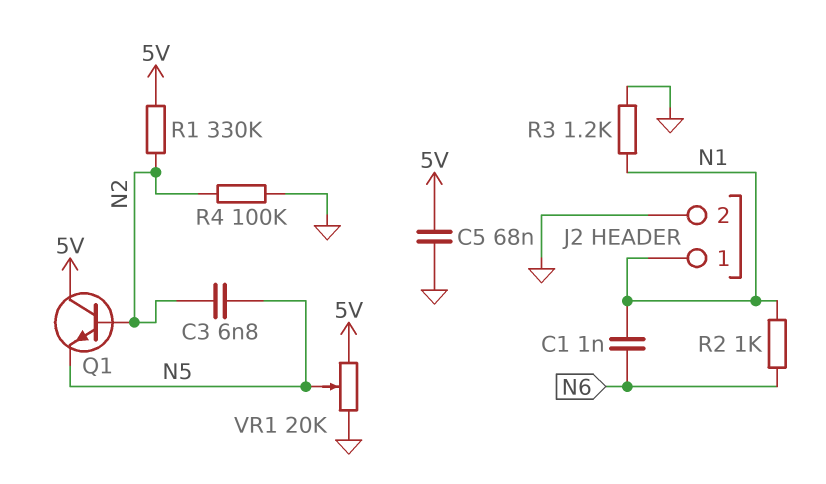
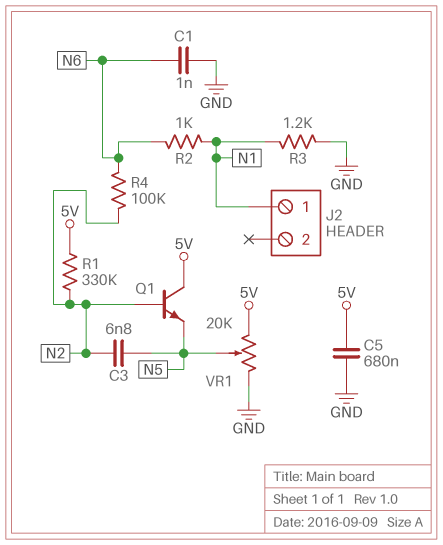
C1: 1nF (N1, N6) -> 1nF (GND, N6)
C5: 68nF (5V, GND) -> 680nF (5V, GND)
J2 pin 2: GND -> none
R4: 100k (GND, N2) -> 100k (N2, N6)

